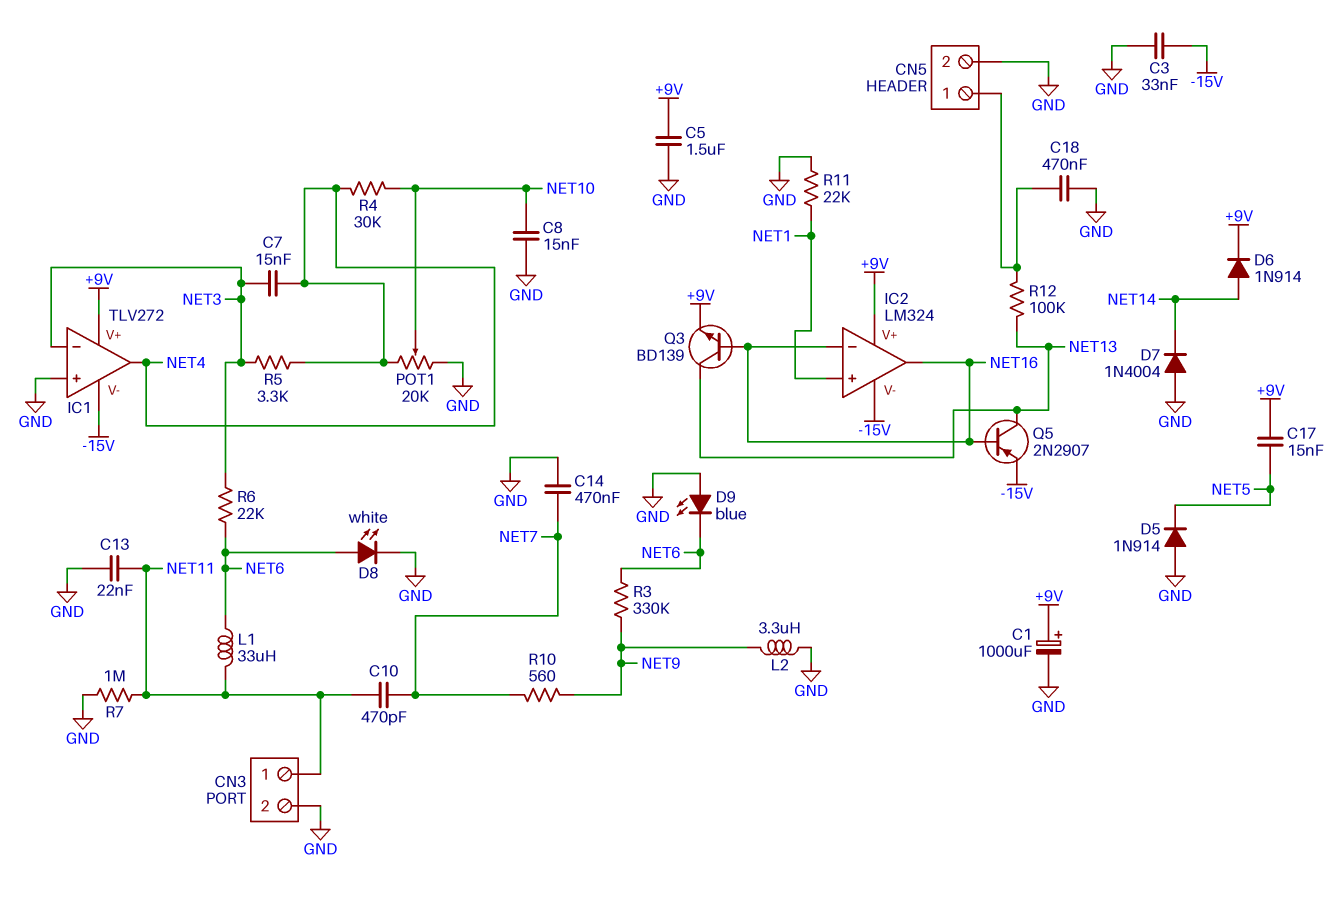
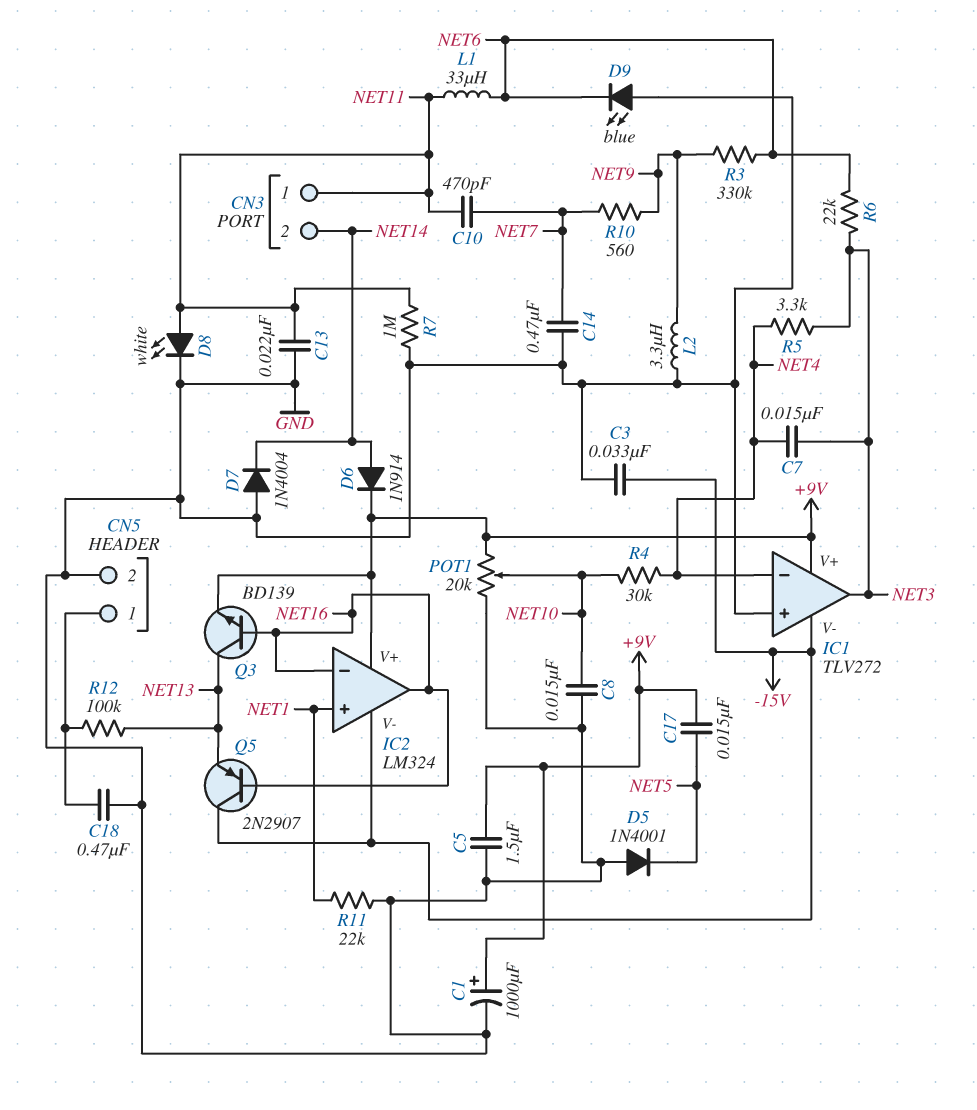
CN3 pin 2: GND -> NET14
D5: diode 1N914 (A GND, K NET5) -> diode 1N4001 (A GND, K NET5)
D8: LED white (A NET6, K GND) -> LED white (A NET11, K GND)
IC1 pin in-: NET3 -> NET4
IC1 pin out: NET4 -> NET3
POT1: 20k (GND, NET4, wiper NET10) -> 20k (+9V, GND, wiper NET10)
Q5: PNP 2N2907 (B NET16, C NET13, E -15V) -> PNP 2N2907 (B NET16, C -15V, E NET13)

